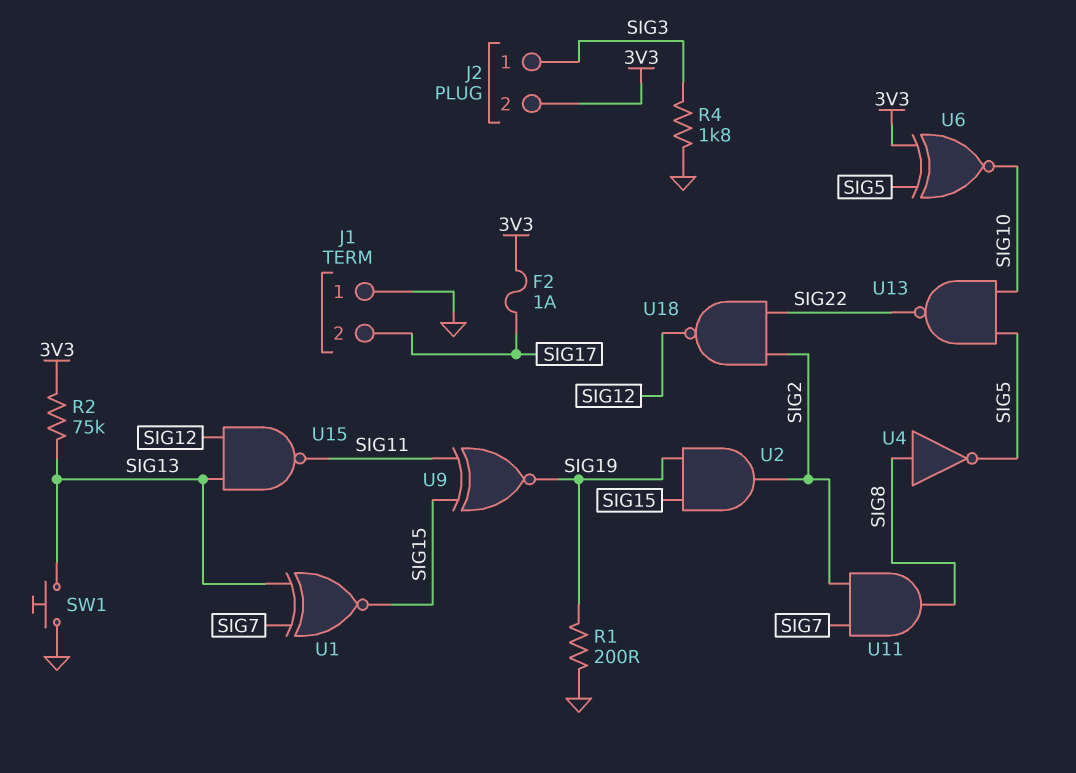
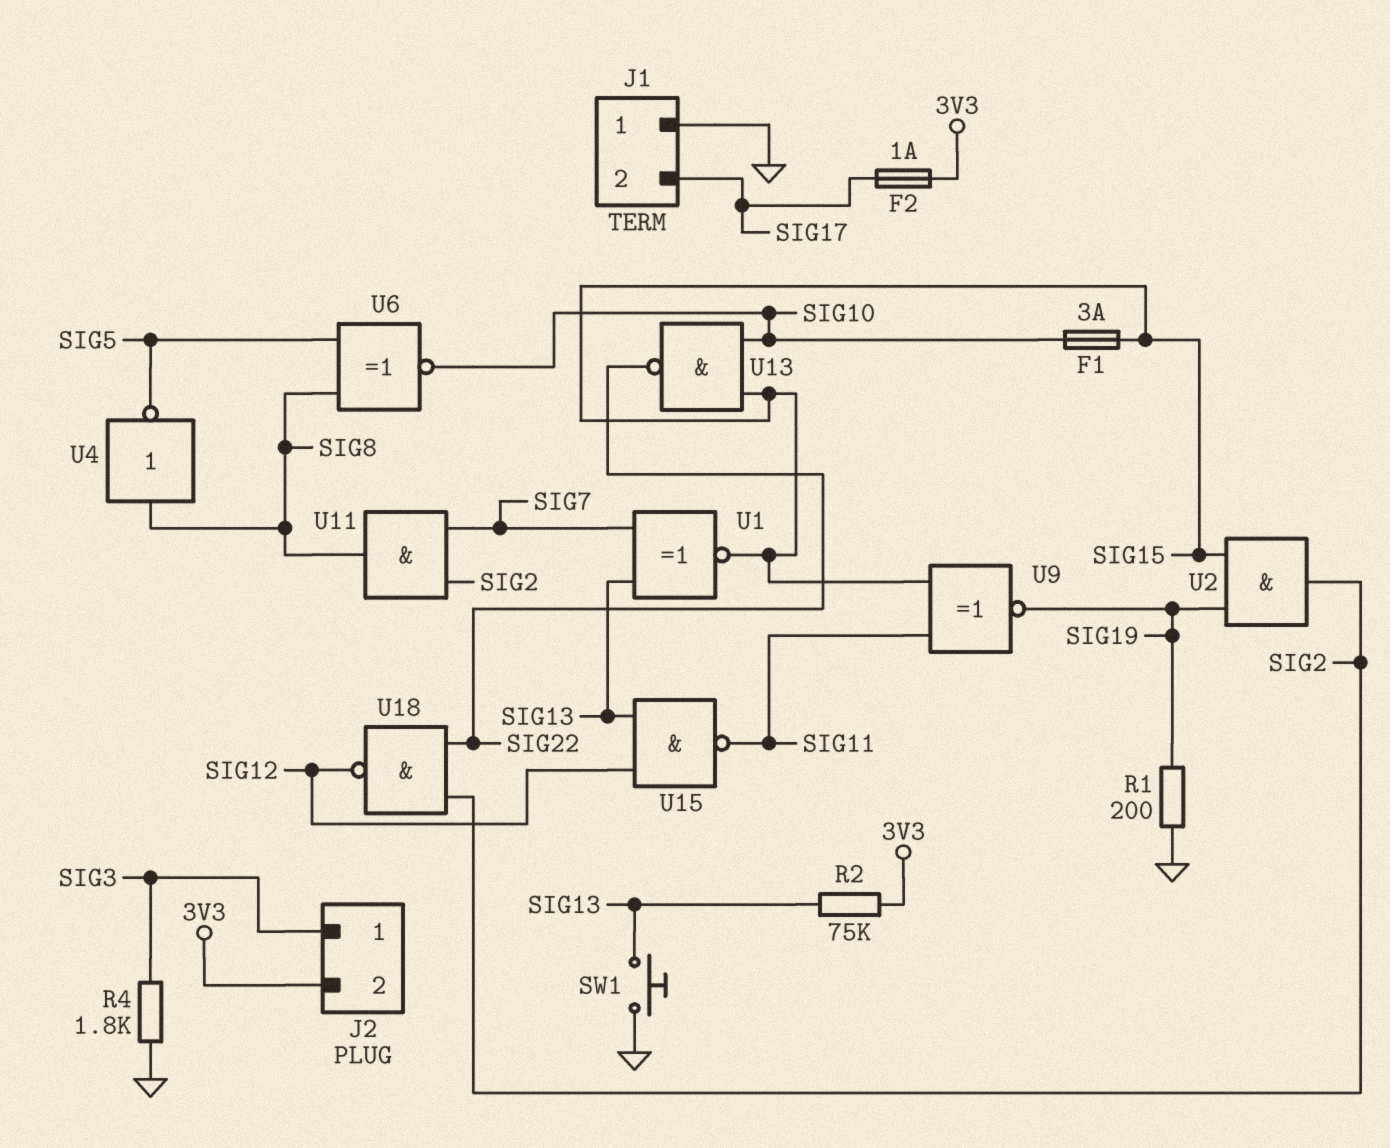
F1: none -> 3A (SIG10, SIG15)
U6: XNOR (in 3V3, in SIG5, out SIG10) -> XNOR (in SIG5, in SIG8, out SIG10)
U13: NAND (in SIG5, in SIG10, out SIG22) -> NAND (in SIG10, in SIG15, out SIG22)

